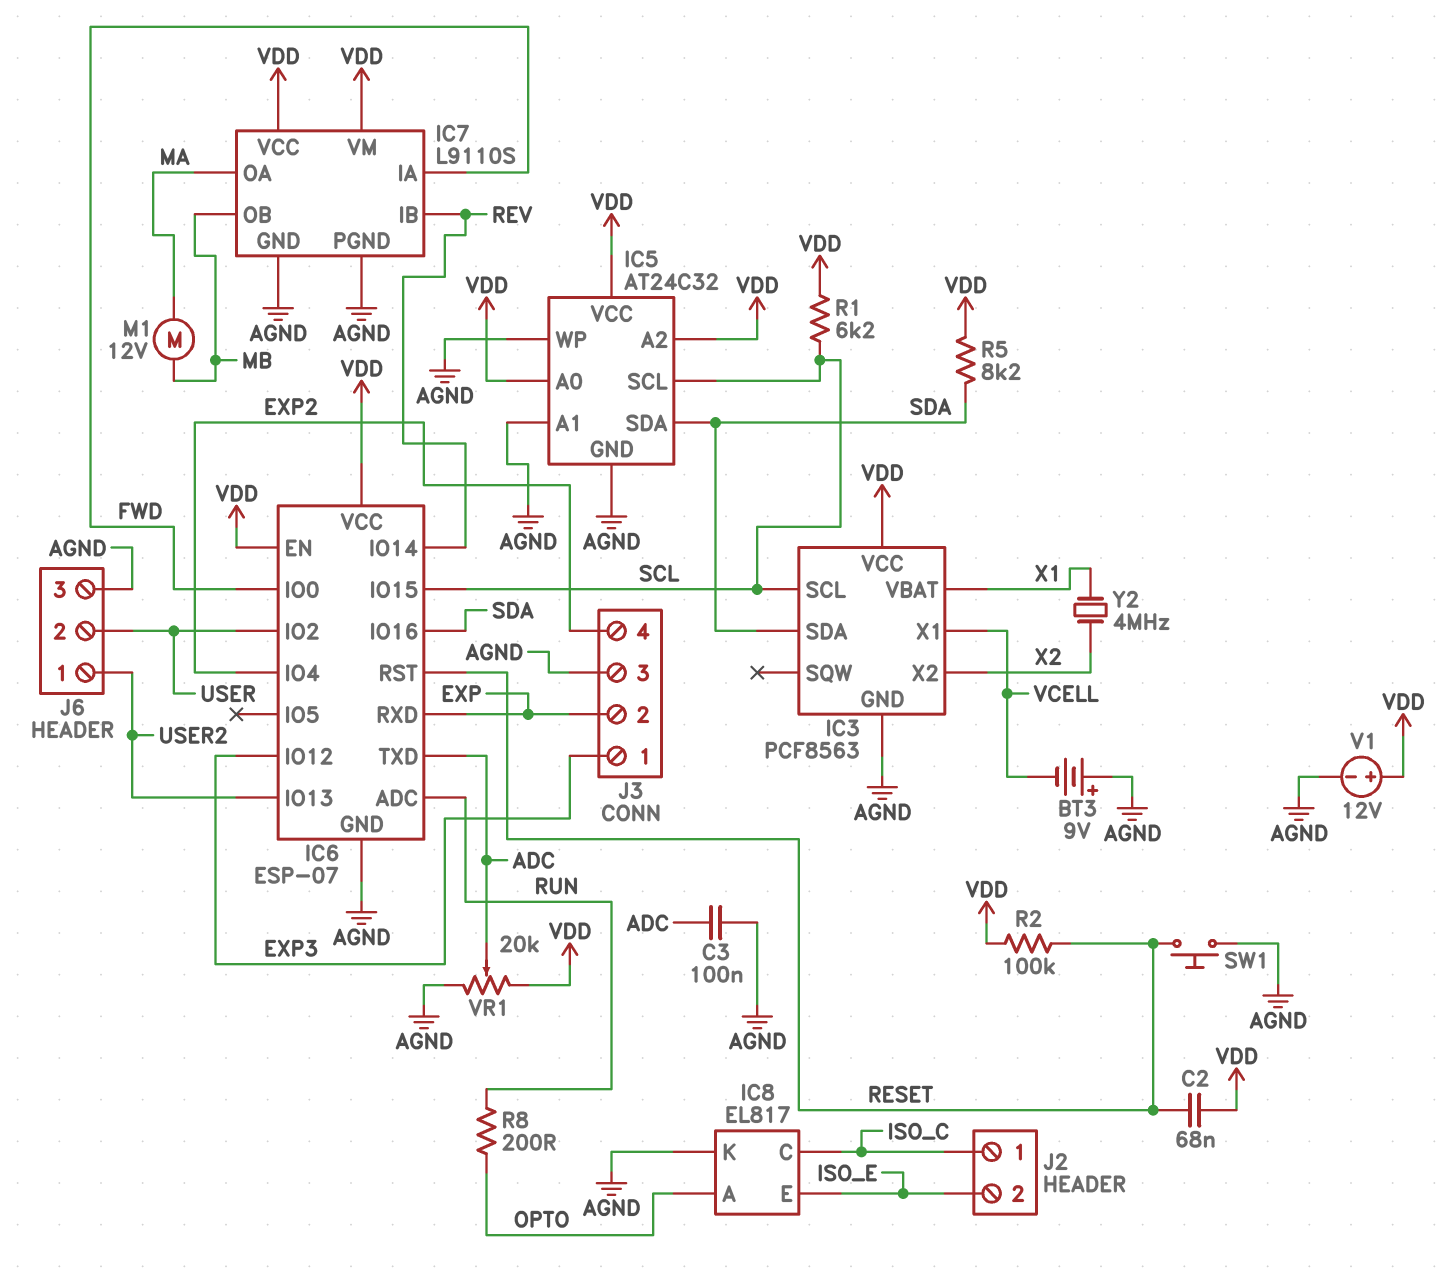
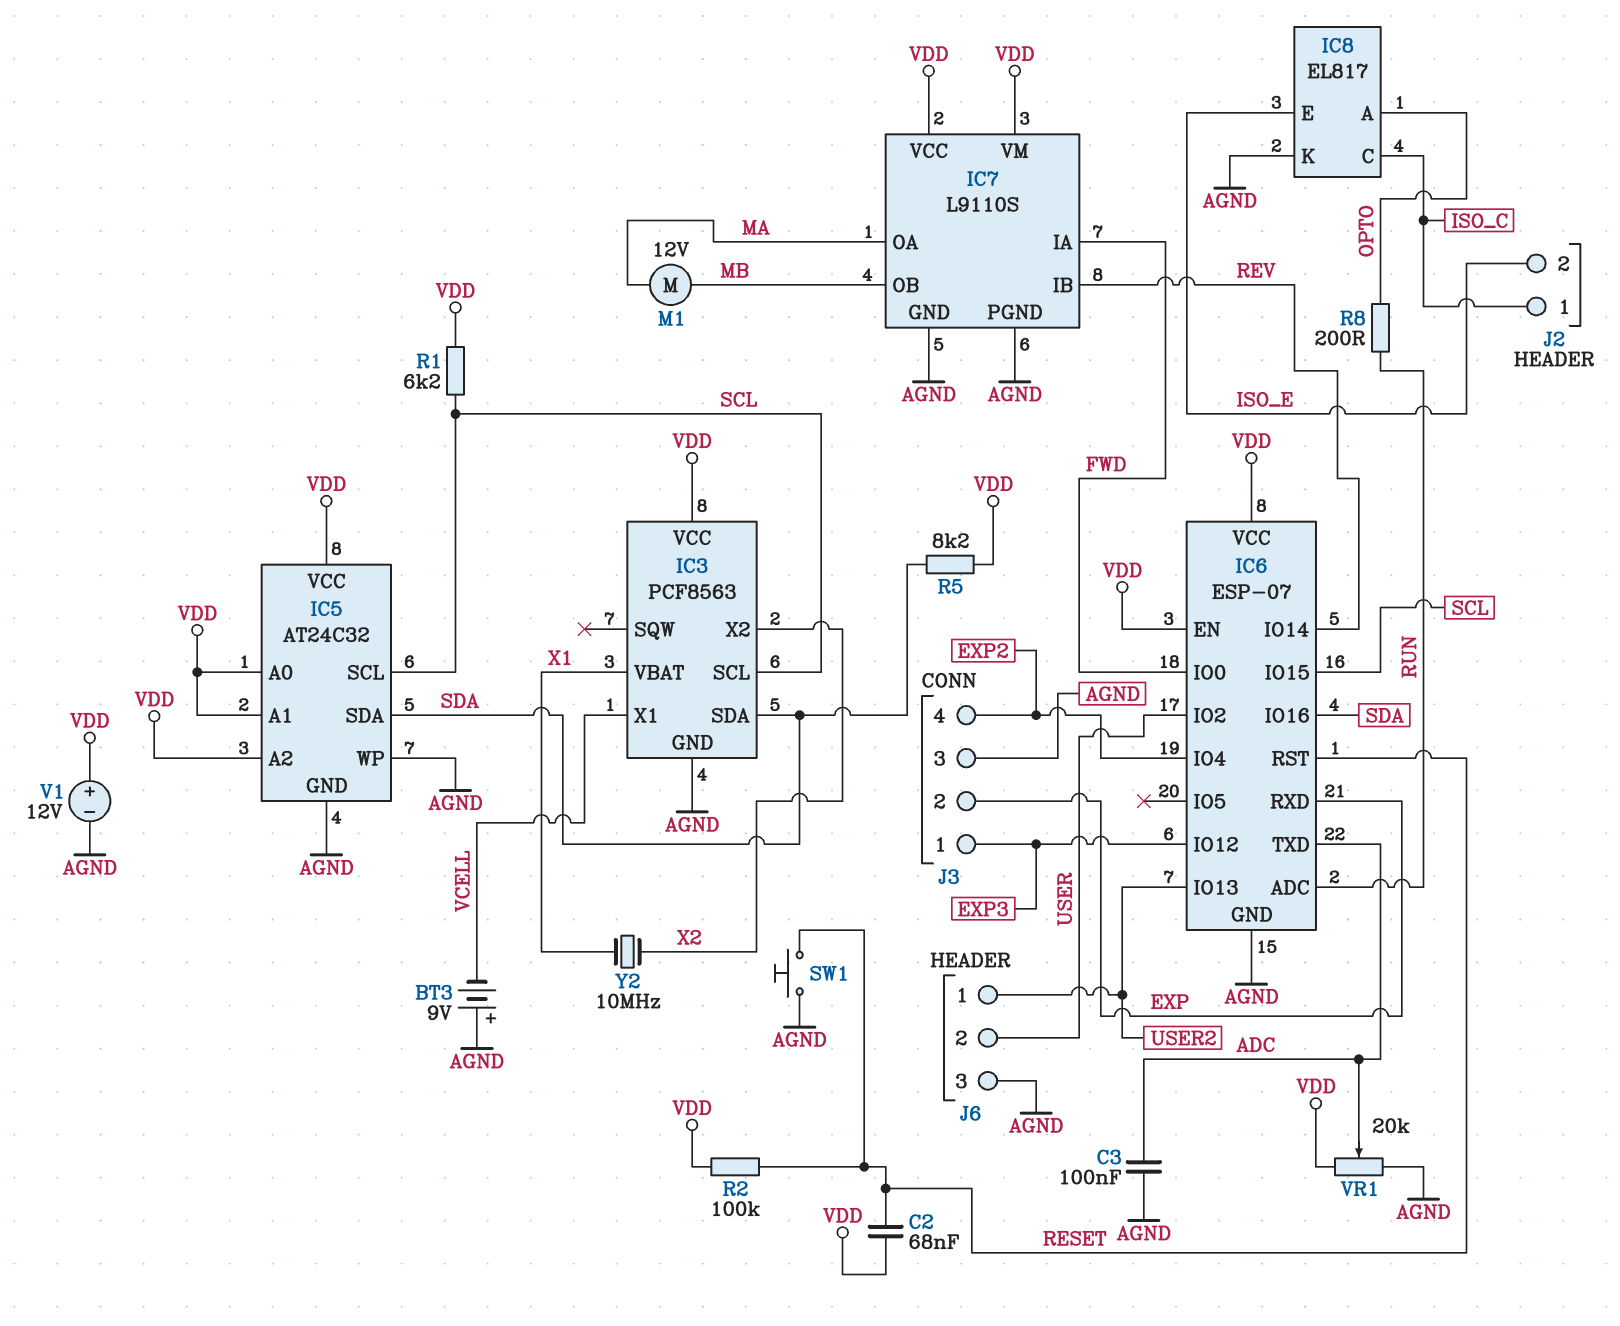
IC5 pin A1: AGND -> VDD
Y2: 4MHz (X1, X2) -> 10MHz (X1, X2)

